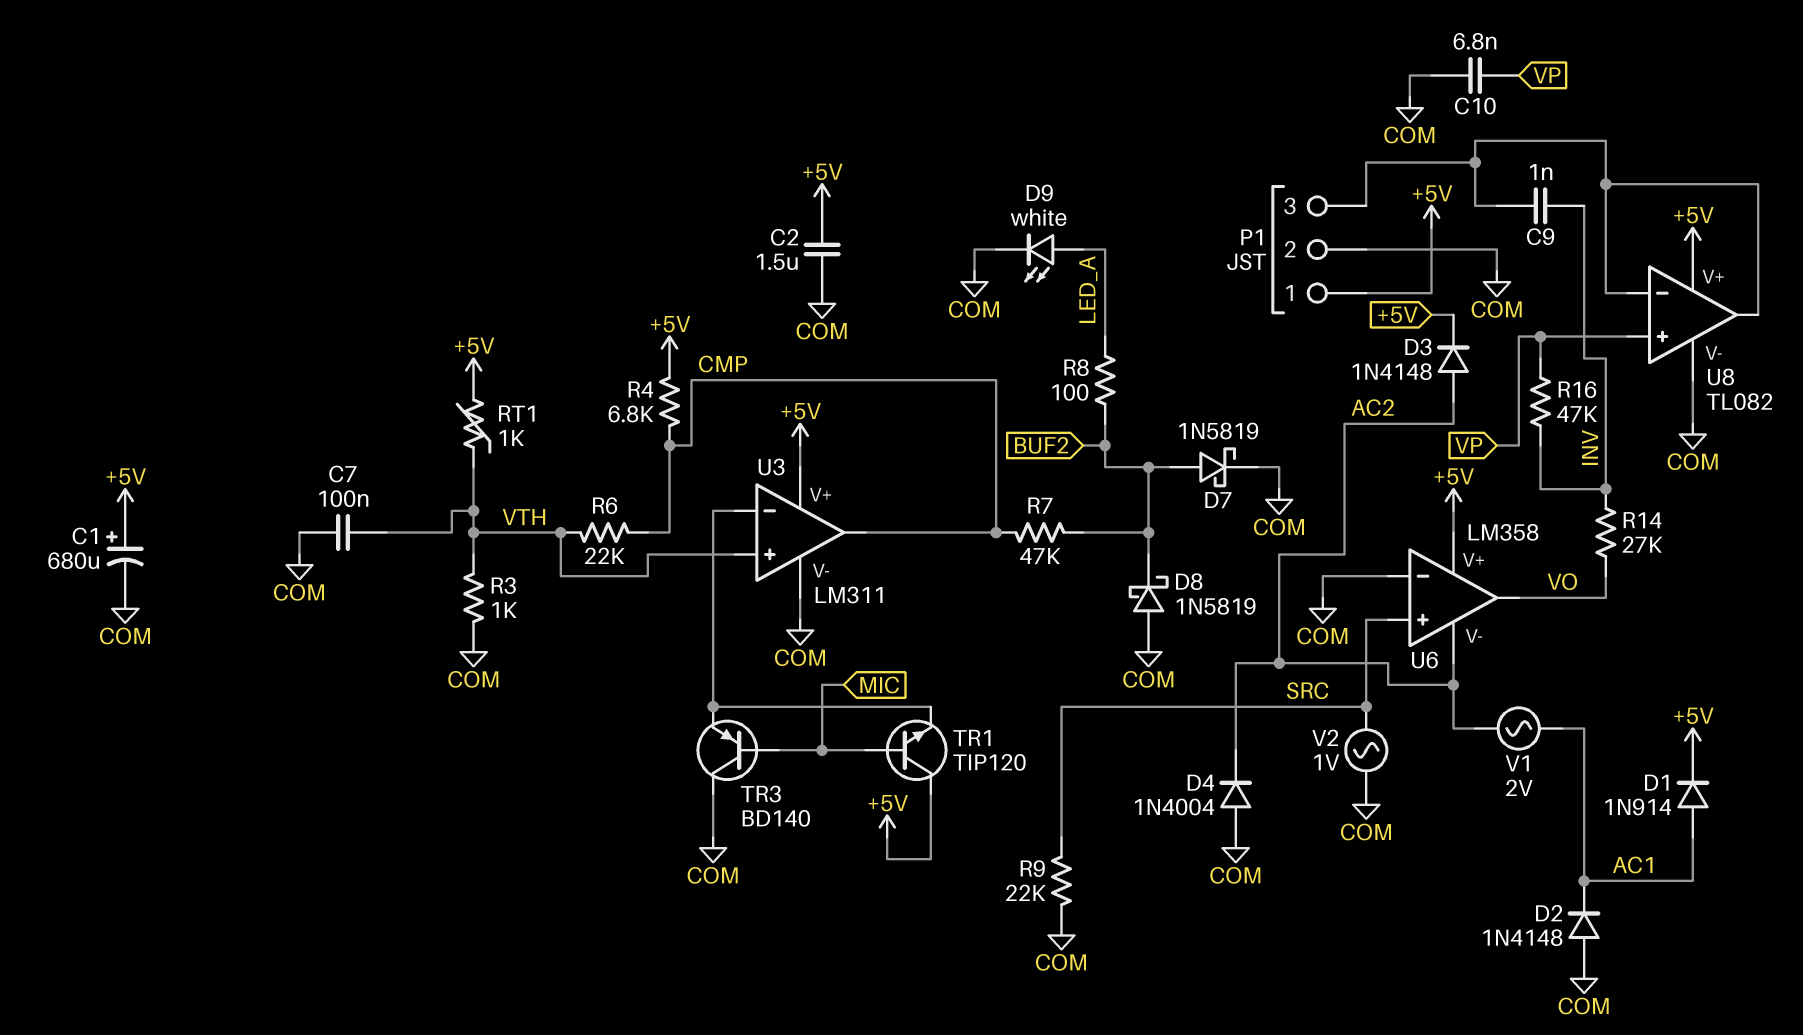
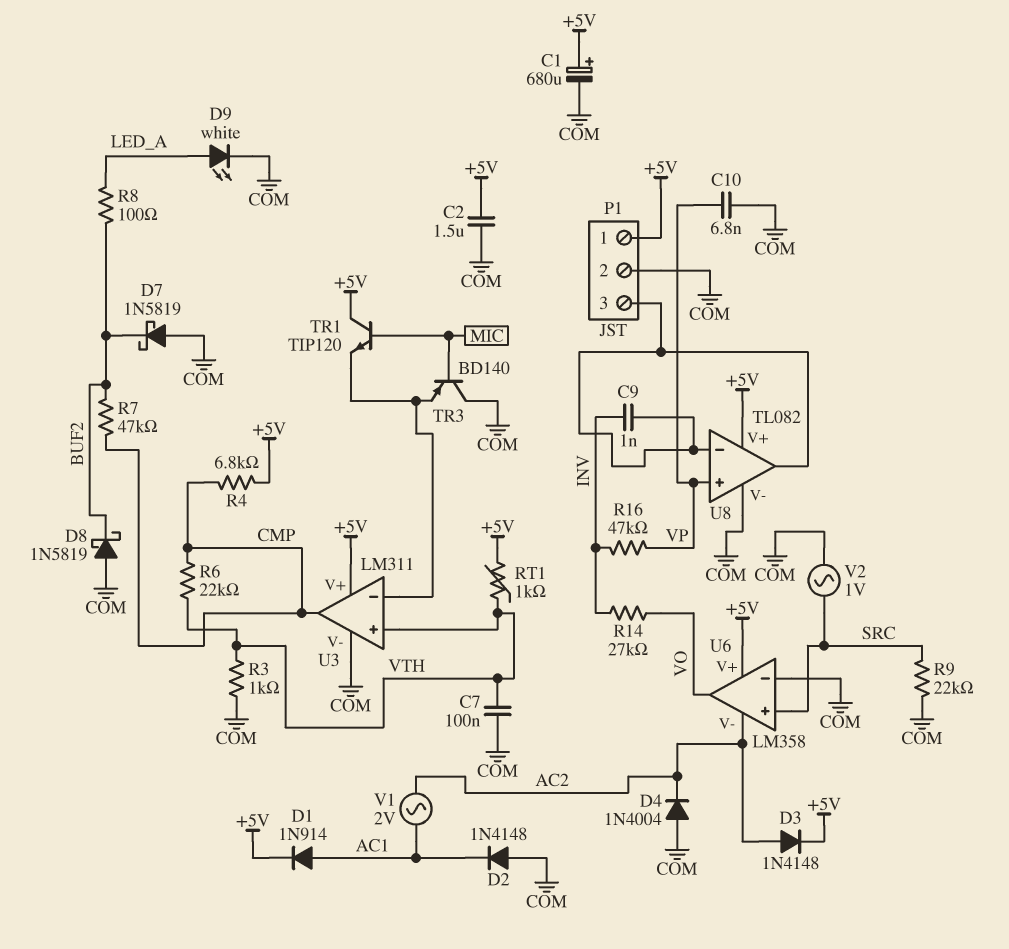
D7: schottky 1N5819 (A BUF2, K COM) -> schottky 1N5819 (A COM, K BUF2)

